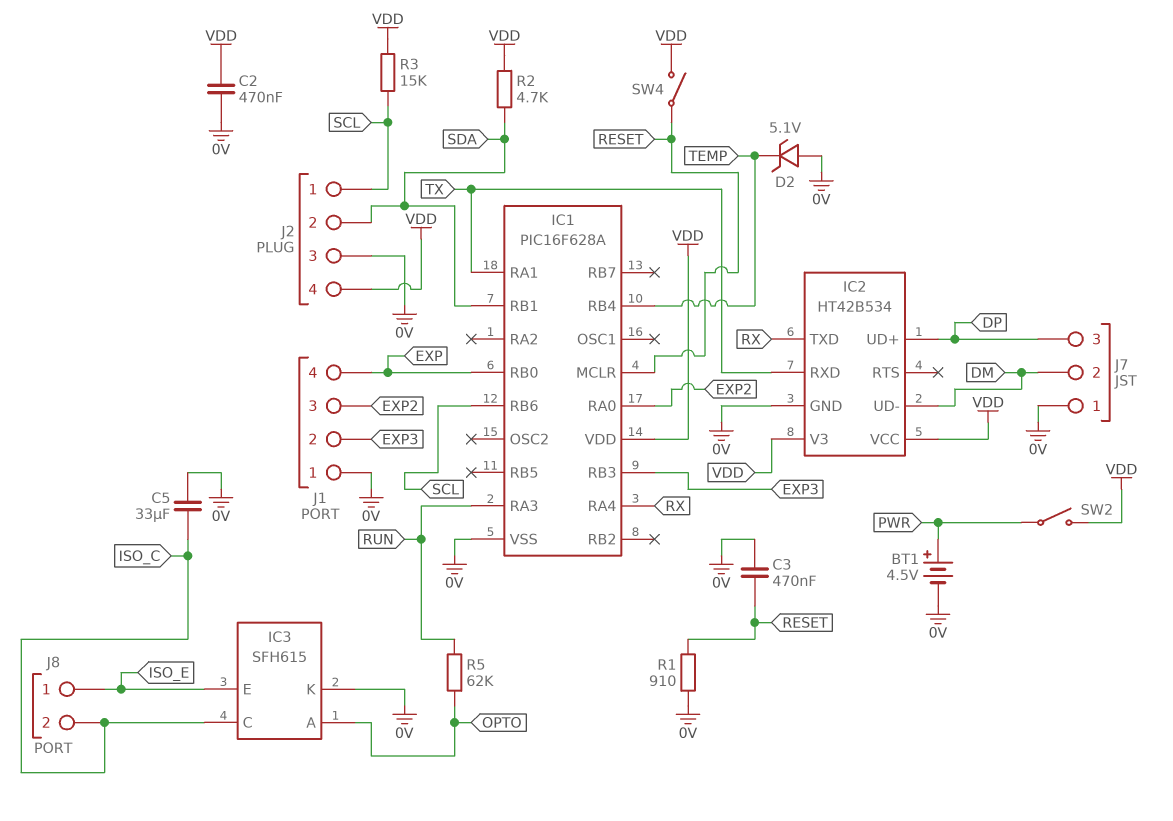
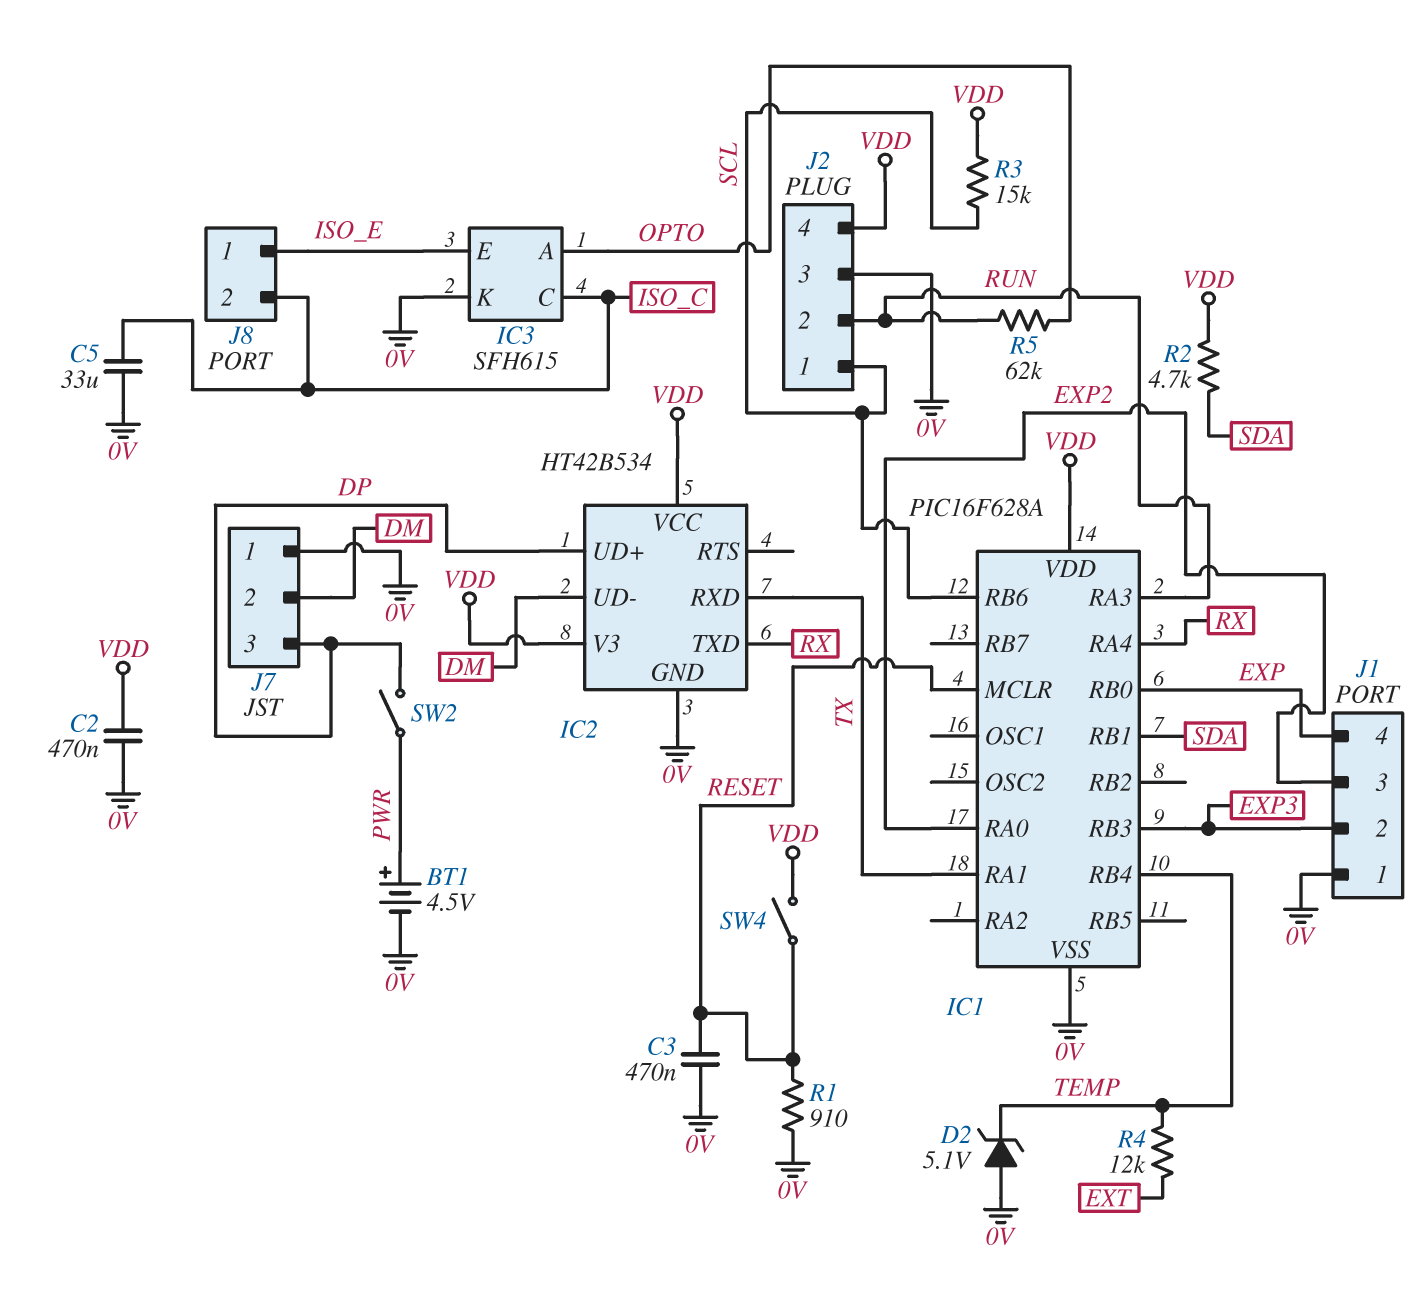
J2 pin 2: SDA -> RUN
R4: none -> 12k (EXT, TEMP)
SW2: switch (PWR, VDD) -> switch (DP, PWR)

